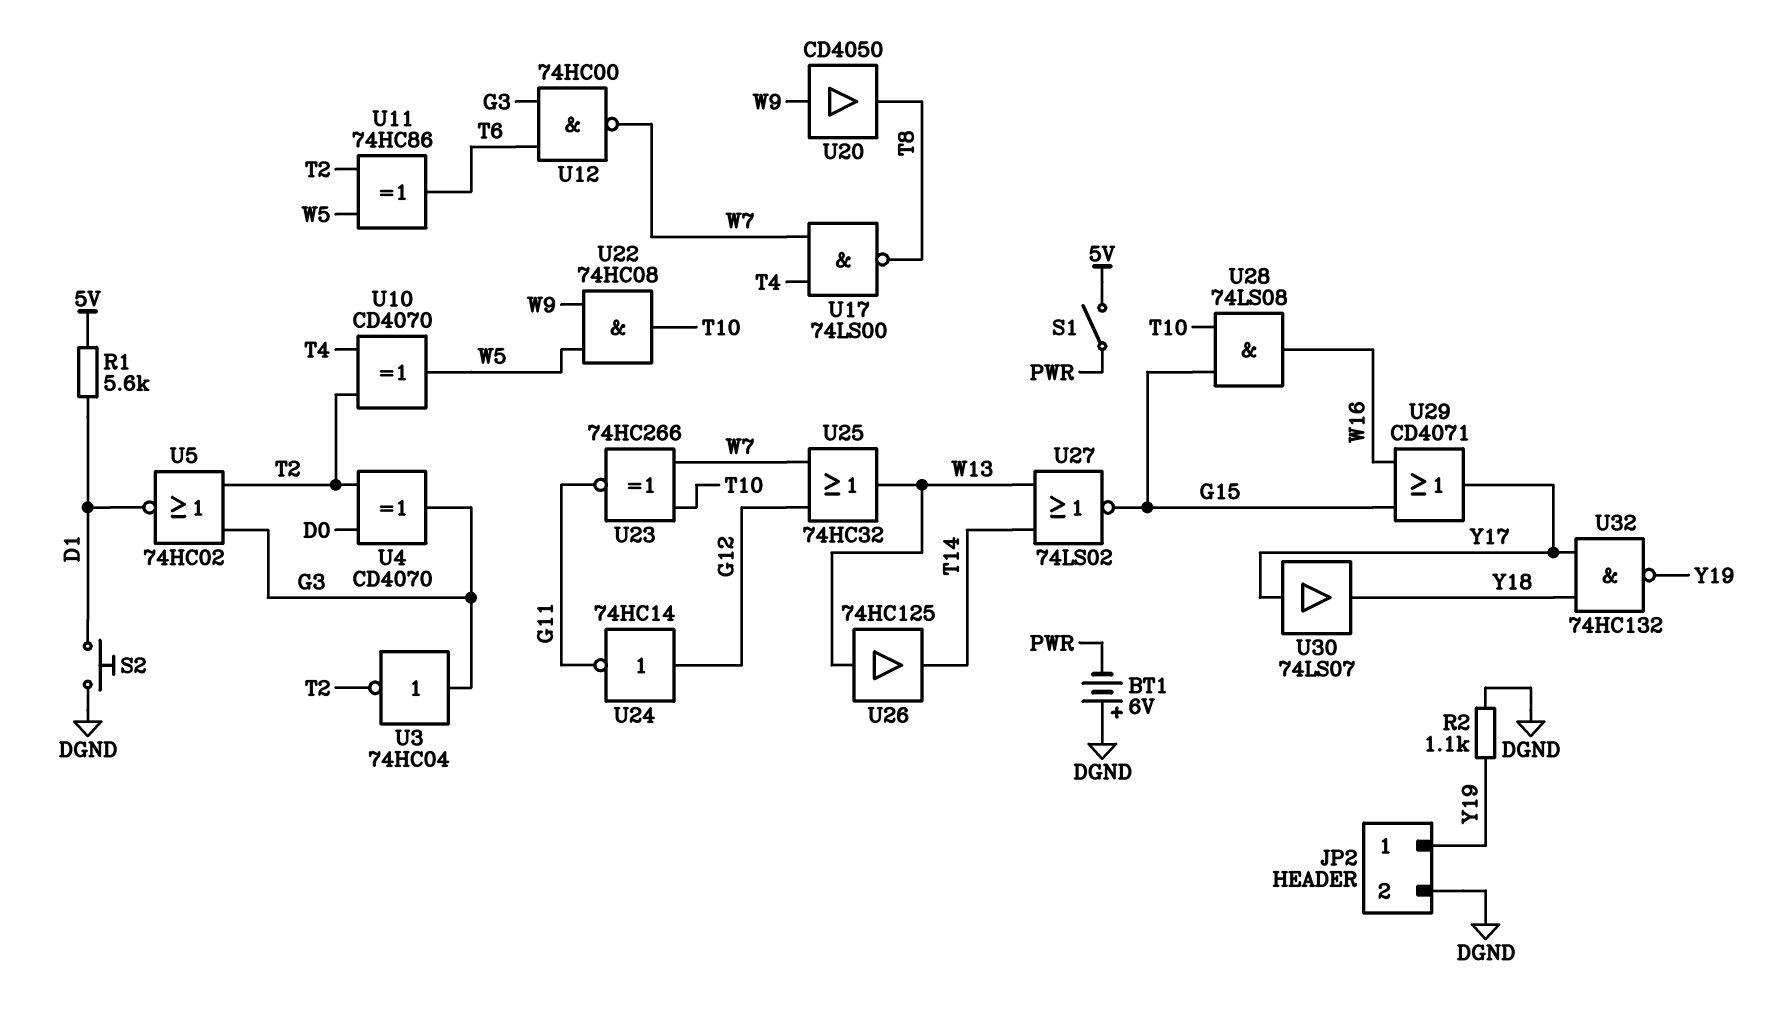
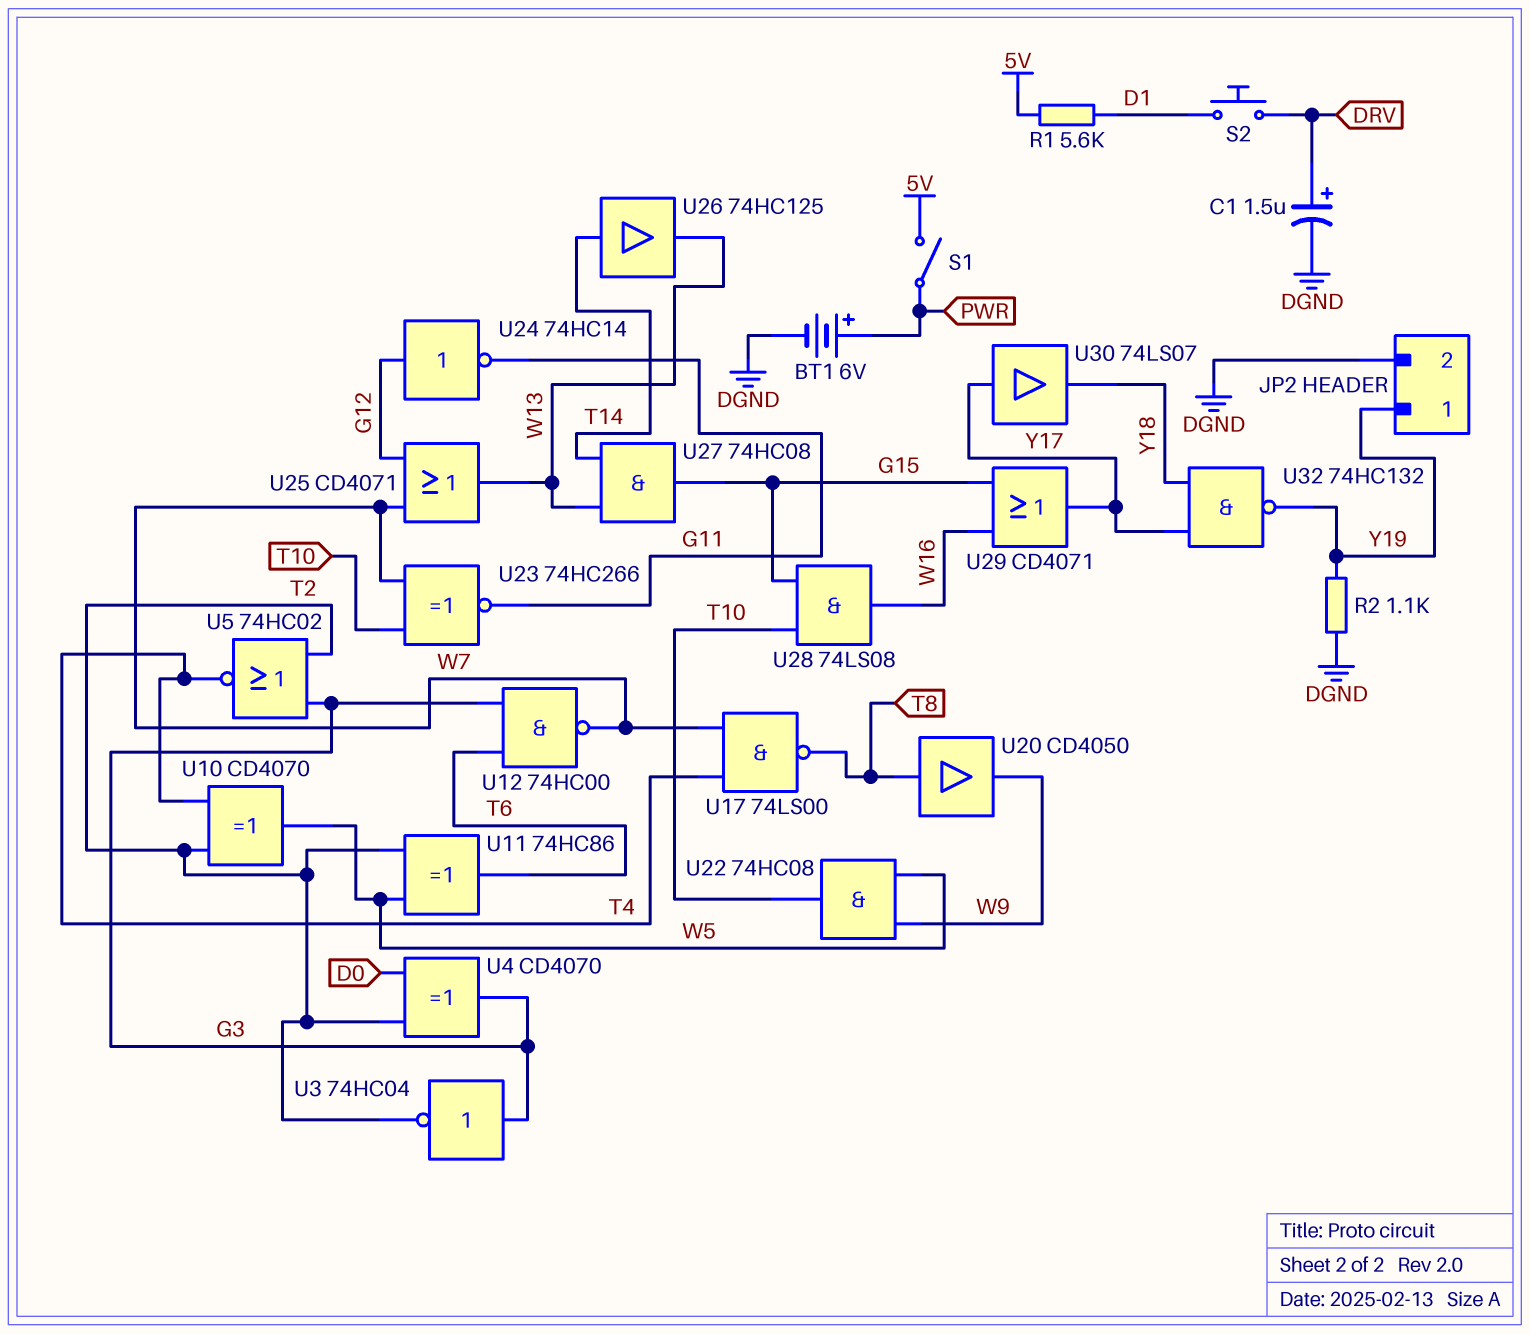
BT1: 6V (plus DGND, minus PWR) -> 6V (plus PWR, minus DGND)
C1: none -> 1.5uF (plus DRV, minus DGND)
S2: button (D1, DGND) -> button (D1, DRV)
U5: NOR 74HC02 (in G3, in T2, out D1) -> NOR 74HC02 (in G3, in T2, out T4)
U20: buffer CD4050 (in W9, out T8) -> buffer CD4050 (in T8, out W9)
U25: OR 74HC32 (in G12, in W7, out W13) -> OR CD4071 (in G12, in W7, out W13)
U26: buffer 74HC125 (in W13, out T14) -> buffer 74HC125 (in T14, out W13)
U27: NOR 74LS02 (in T14, in W13, out G15) -> AND 74HC08 (in T14, in W13, out G15)

